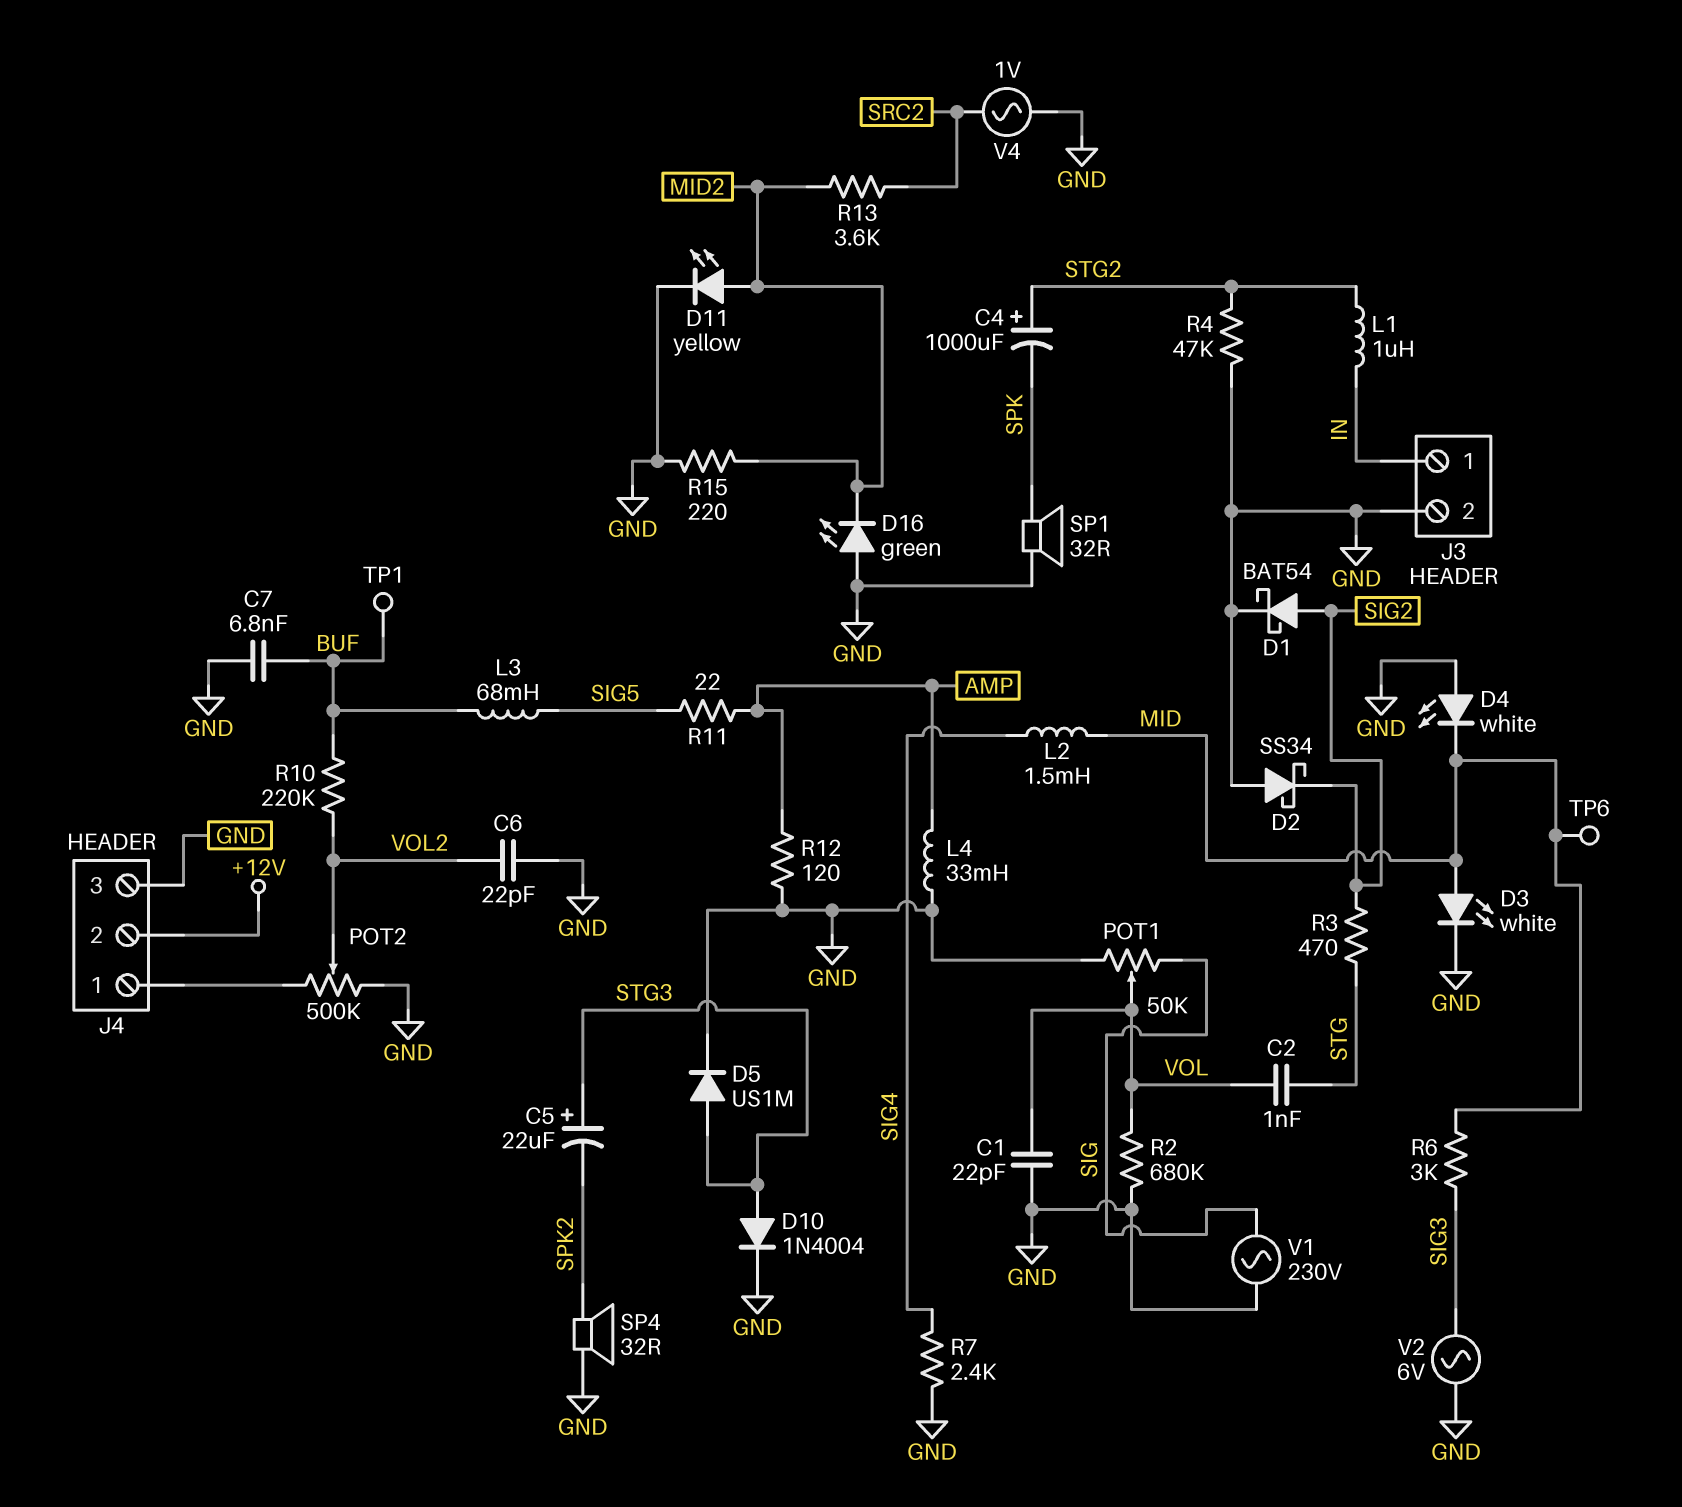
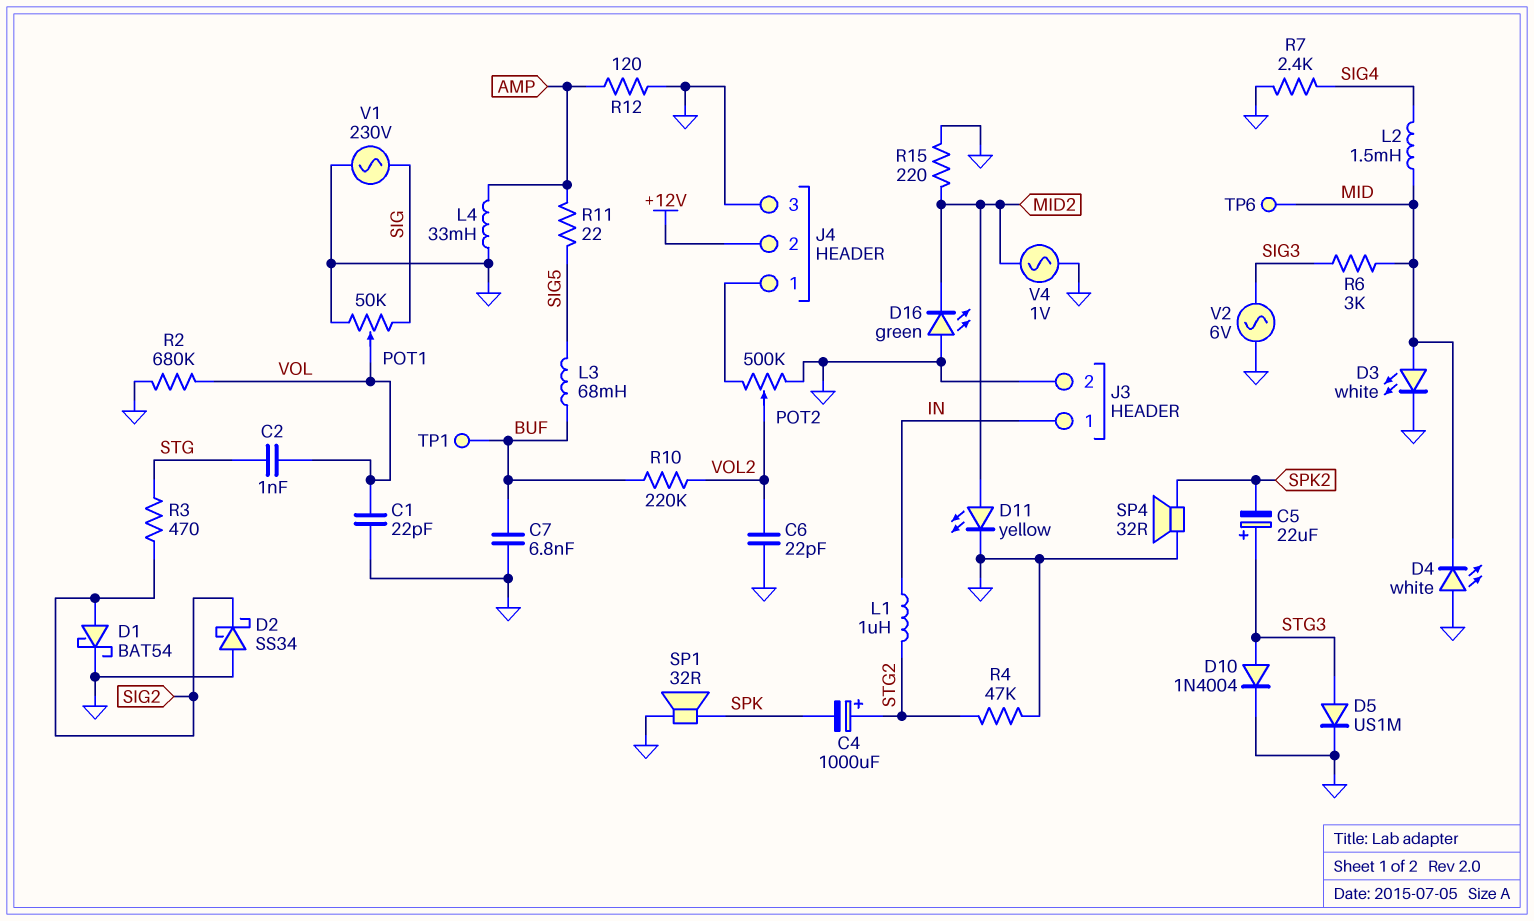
R13: 3.6k (MID2, SRC2) -> none
V4: AC 1V (GND, SRC2) -> AC 1V (GND, MID2)

